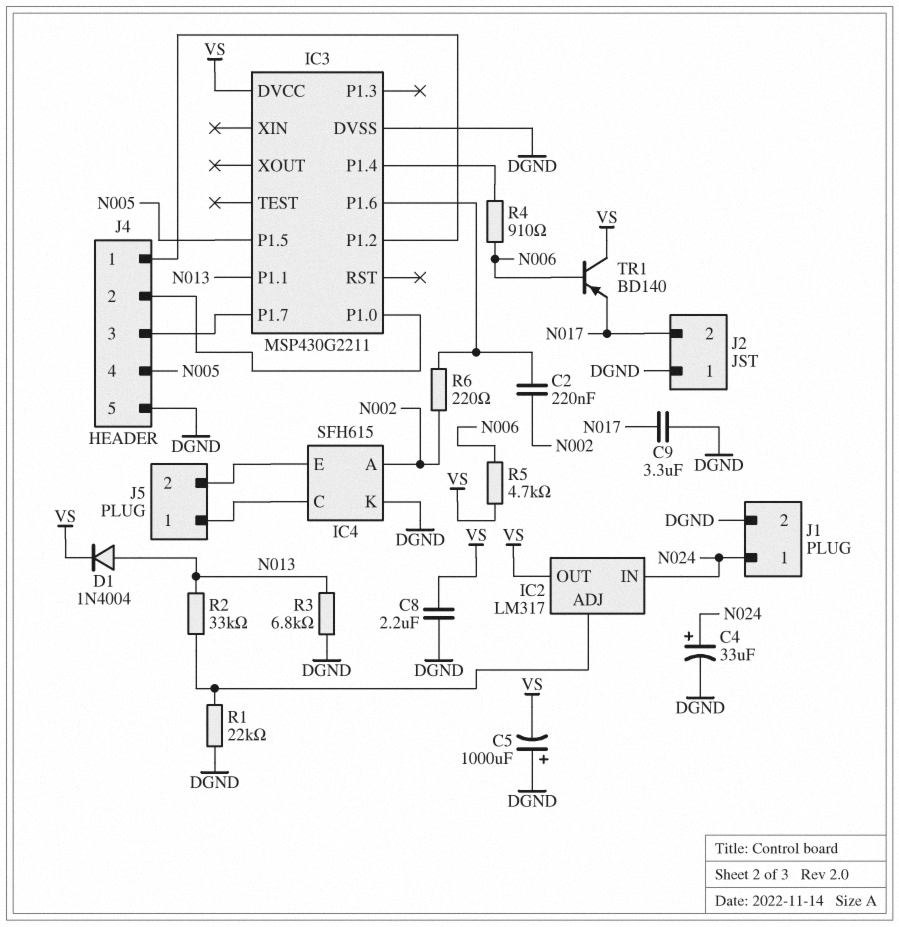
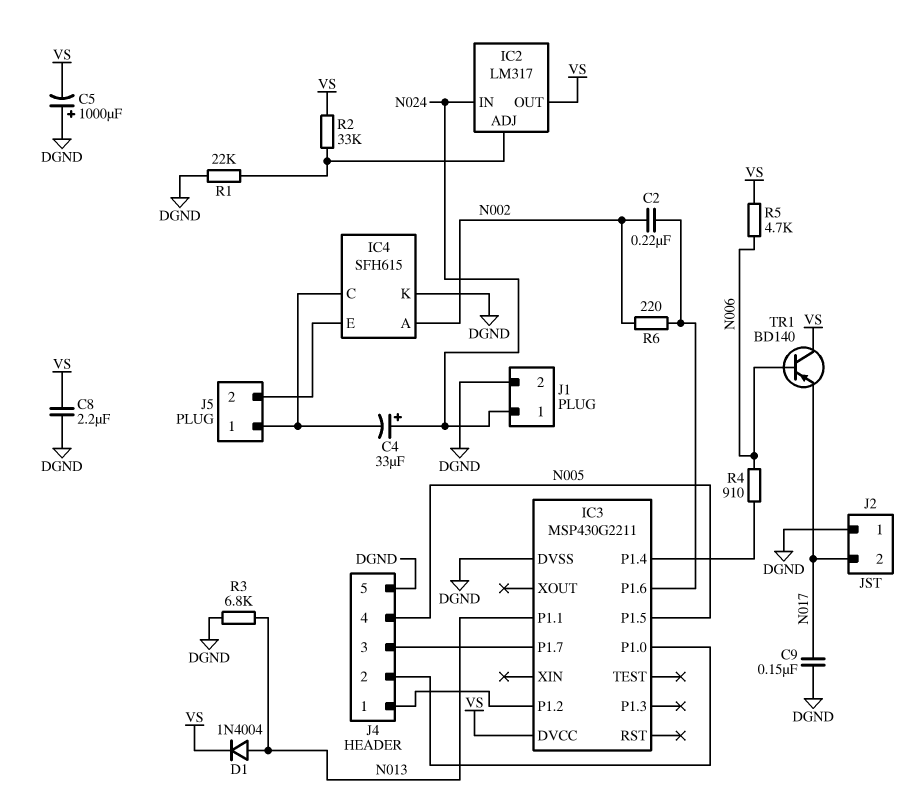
C4: 33uF (plus N024, minus DGND) -> 33uF (plus N024, minus IC4/C)
C9: 3.3uF (DGND, N017) -> 150nF (DGND, N017)
R2: 33k (IC2/ADJ, N013) -> 33k (IC2/ADJ, VS)

